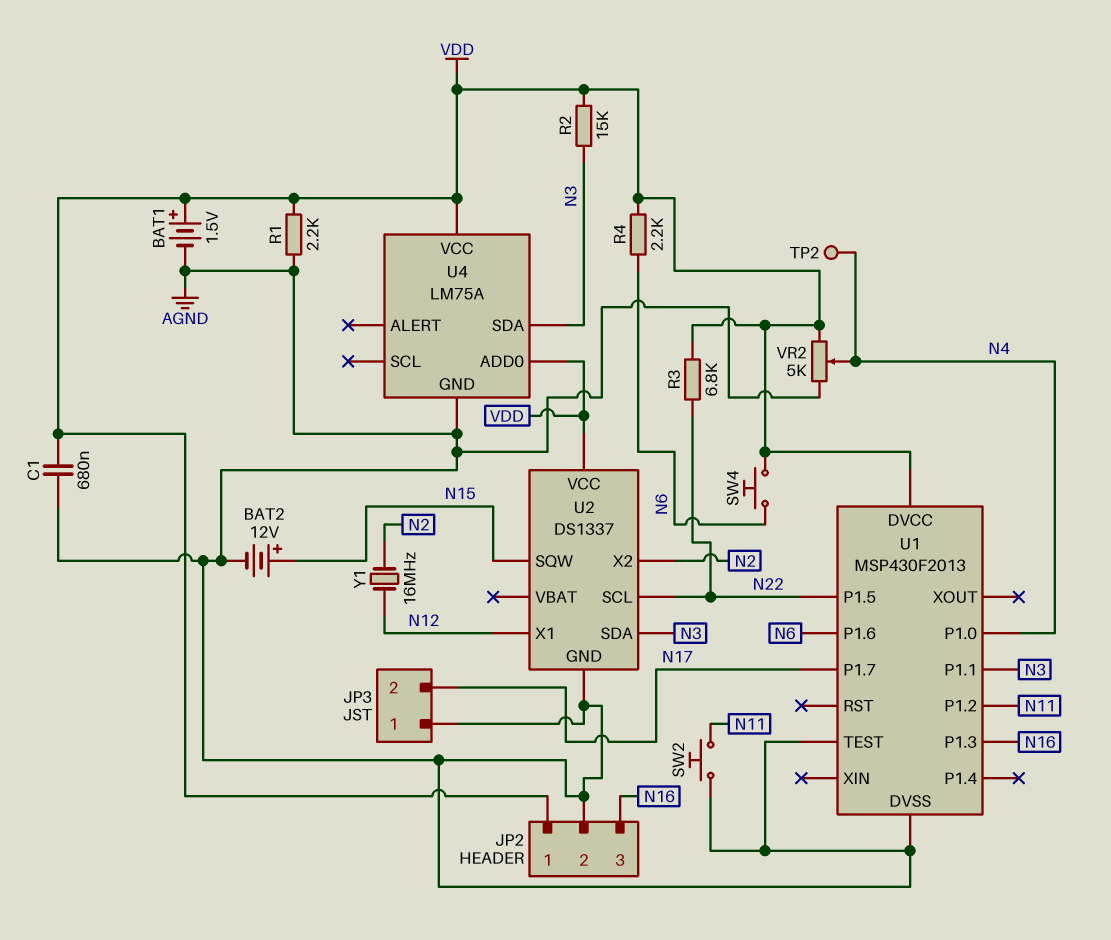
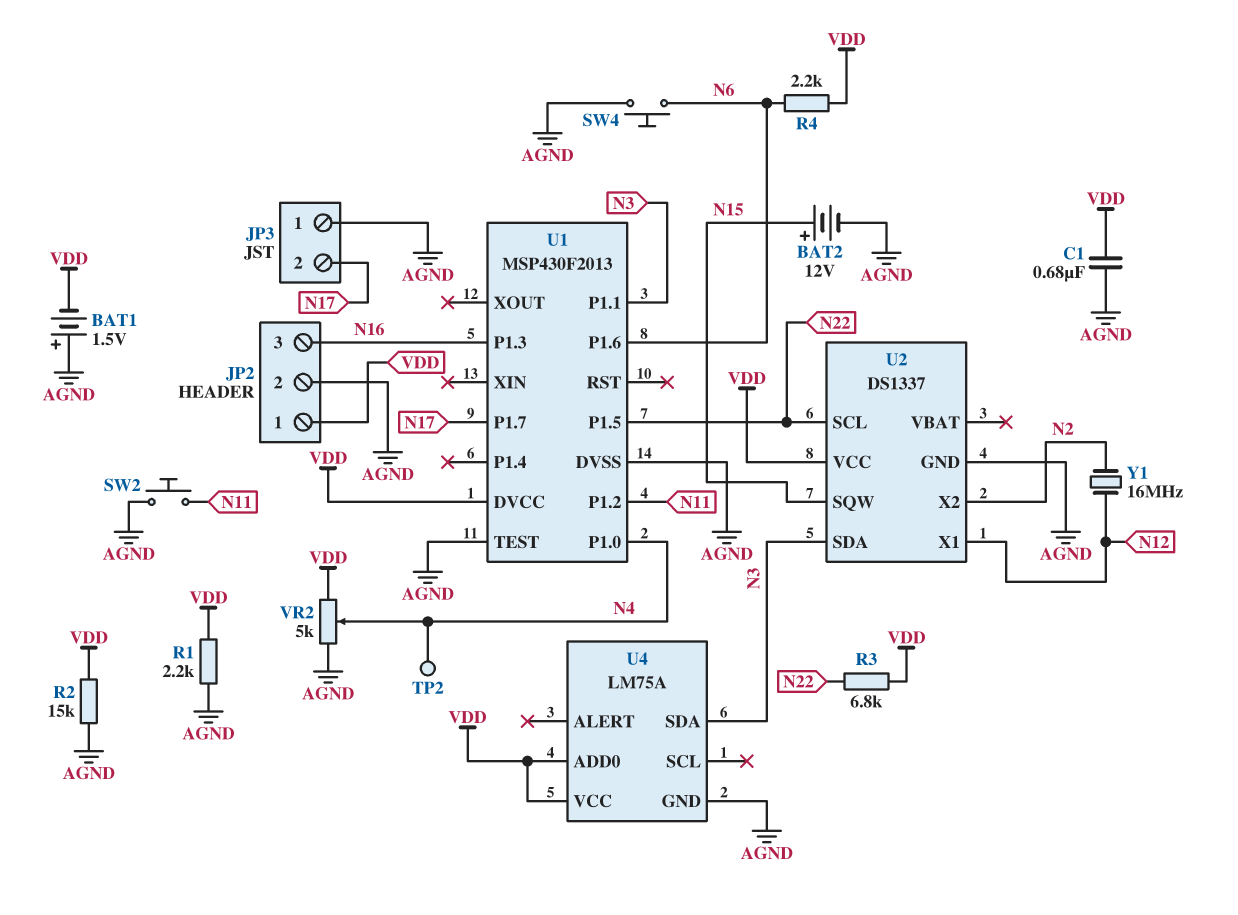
BAT1: 1.5V (plus VDD, minus AGND) -> 1.5V (plus AGND, minus VDD)
R2: 15k (N3, VDD) -> 15k (AGND, VDD)
SW4: button (N6, VDD) -> button (AGND, N6)

